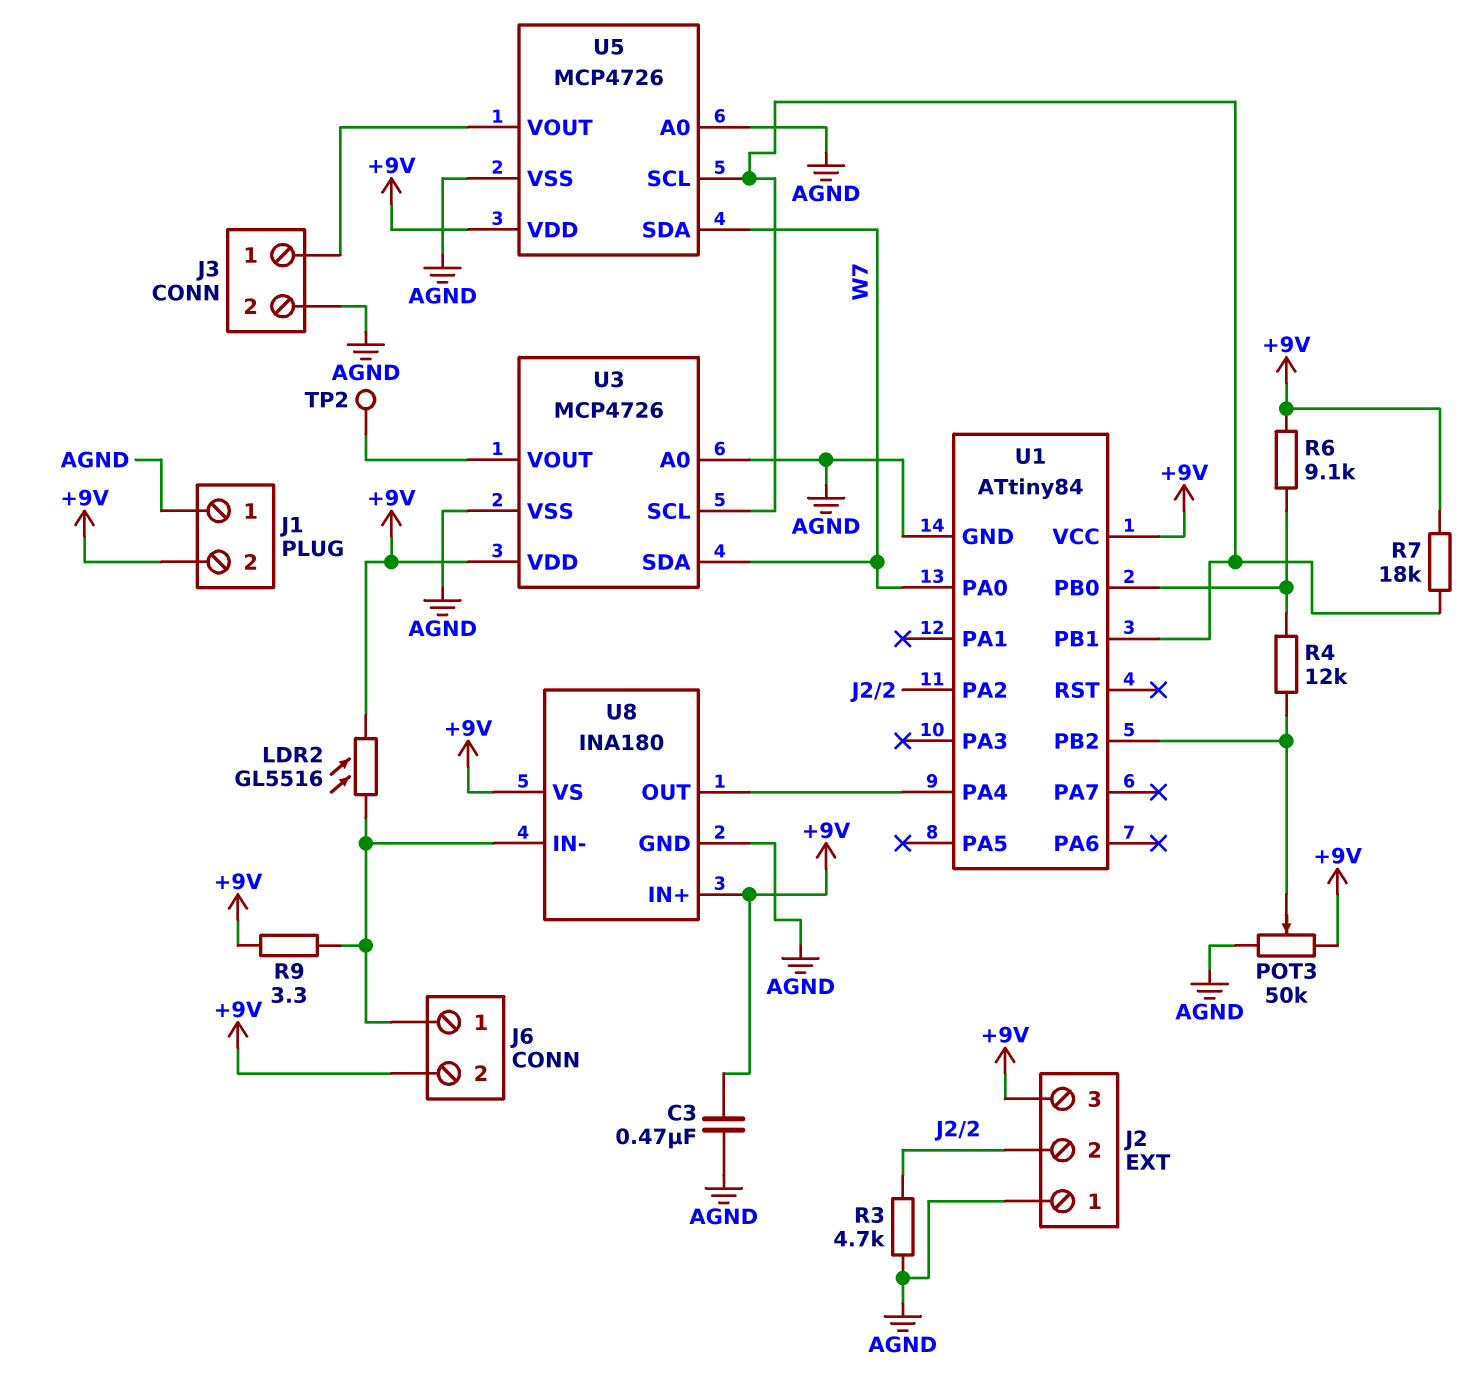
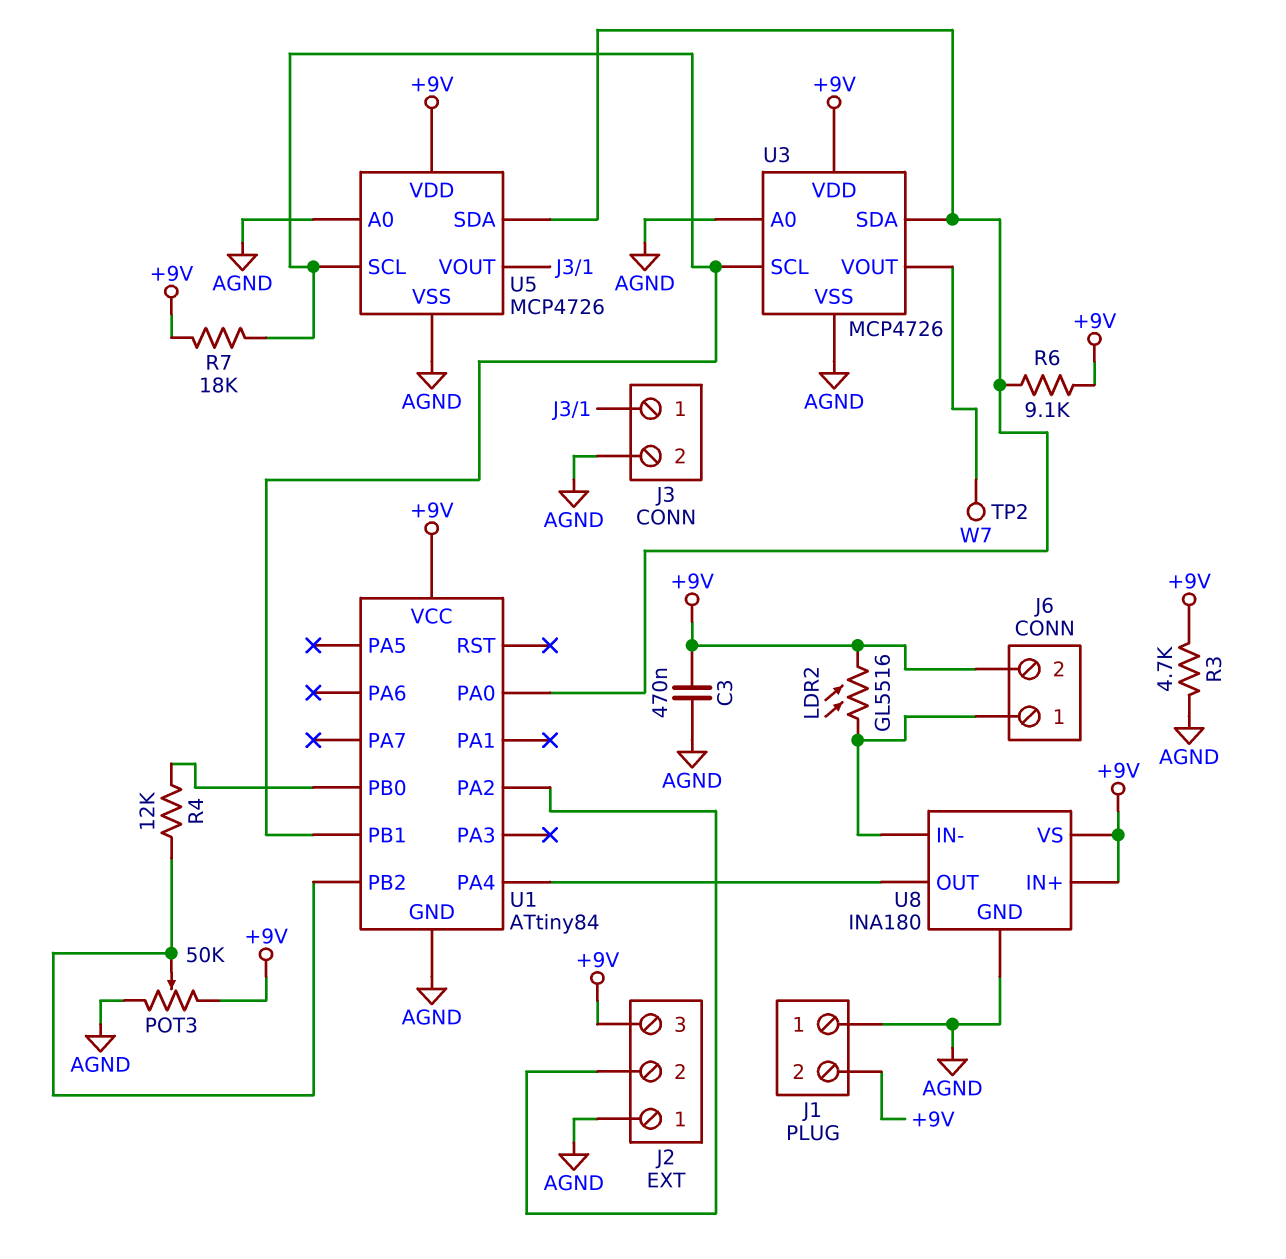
R3: 4.7k (AGND, J2/2) -> 4.7k (+9V, AGND)
R6: 9.1k (+9V, U1/PB0) -> 9.1k (+9V, W7)
R9: 3.3 (+9V, J6/1) -> none

